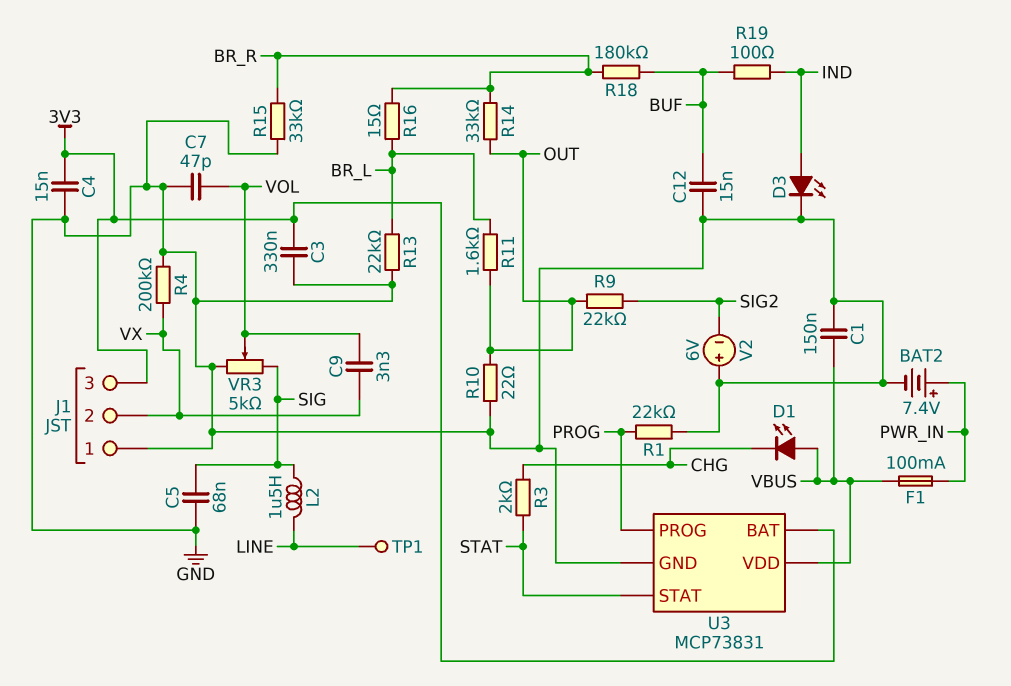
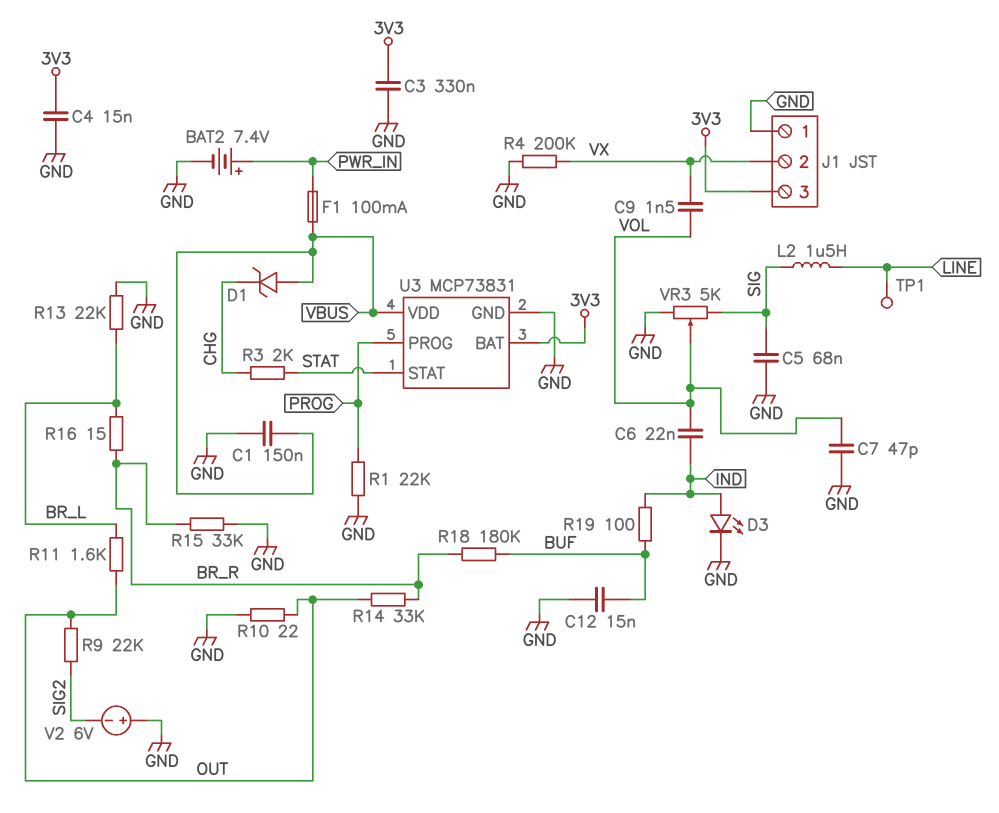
C6: none -> 22nF (IND, VOL)
C9: 3.3nF (VOL, VX) -> 1.5nF (VOL, VX)
D1: LED (A VBUS, K CHG) -> zener (A VBUS, K CHG)

